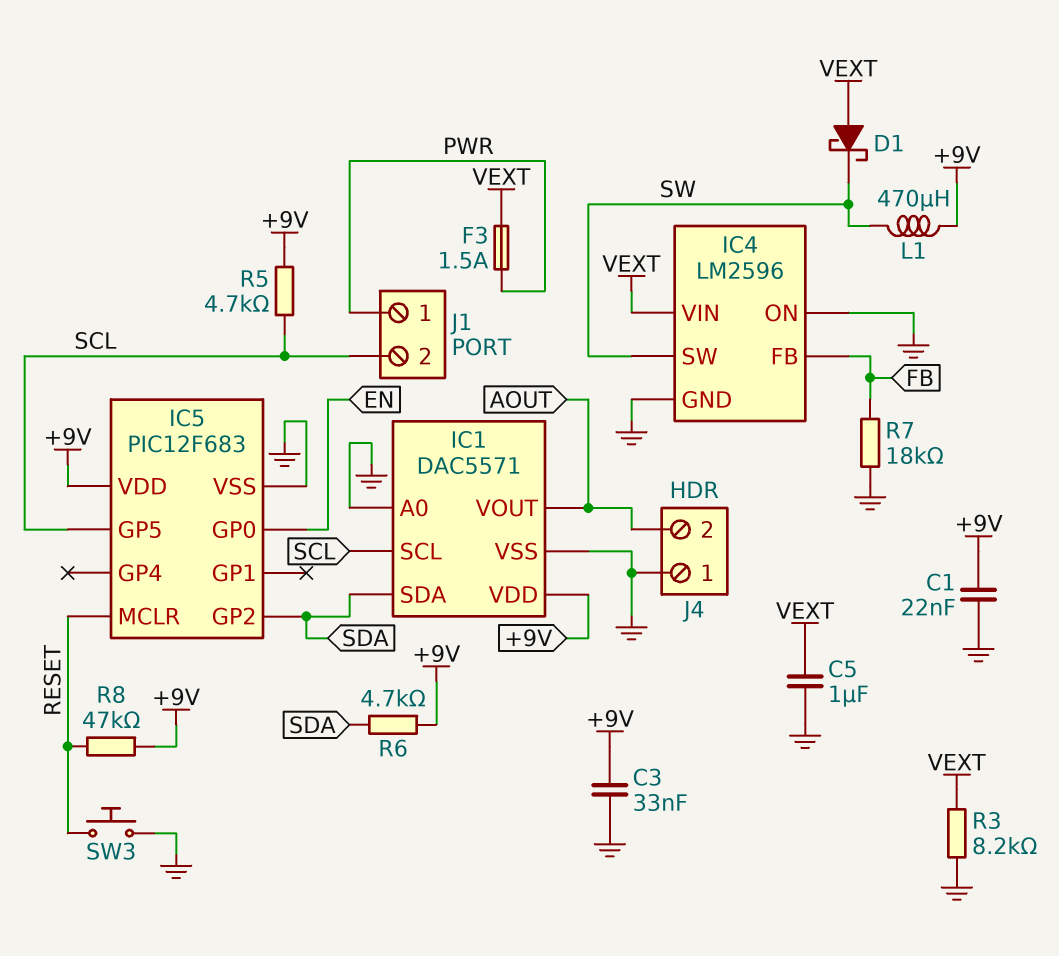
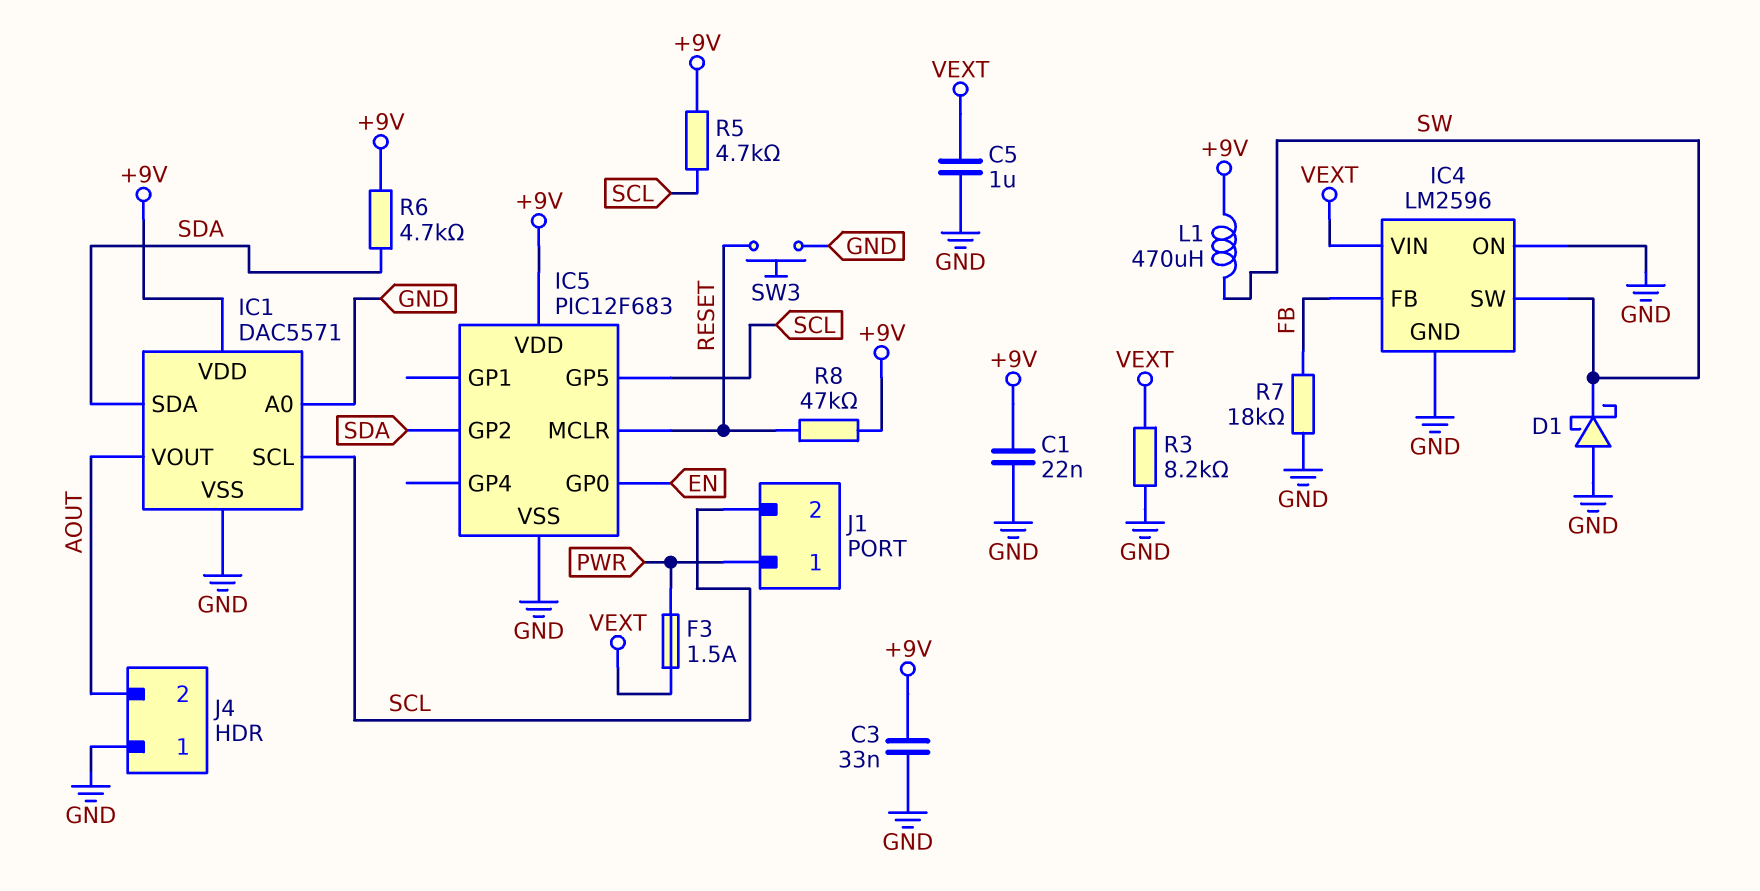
D1: schottky (A VEXT, K SW) -> schottky (A GND, K SW)

